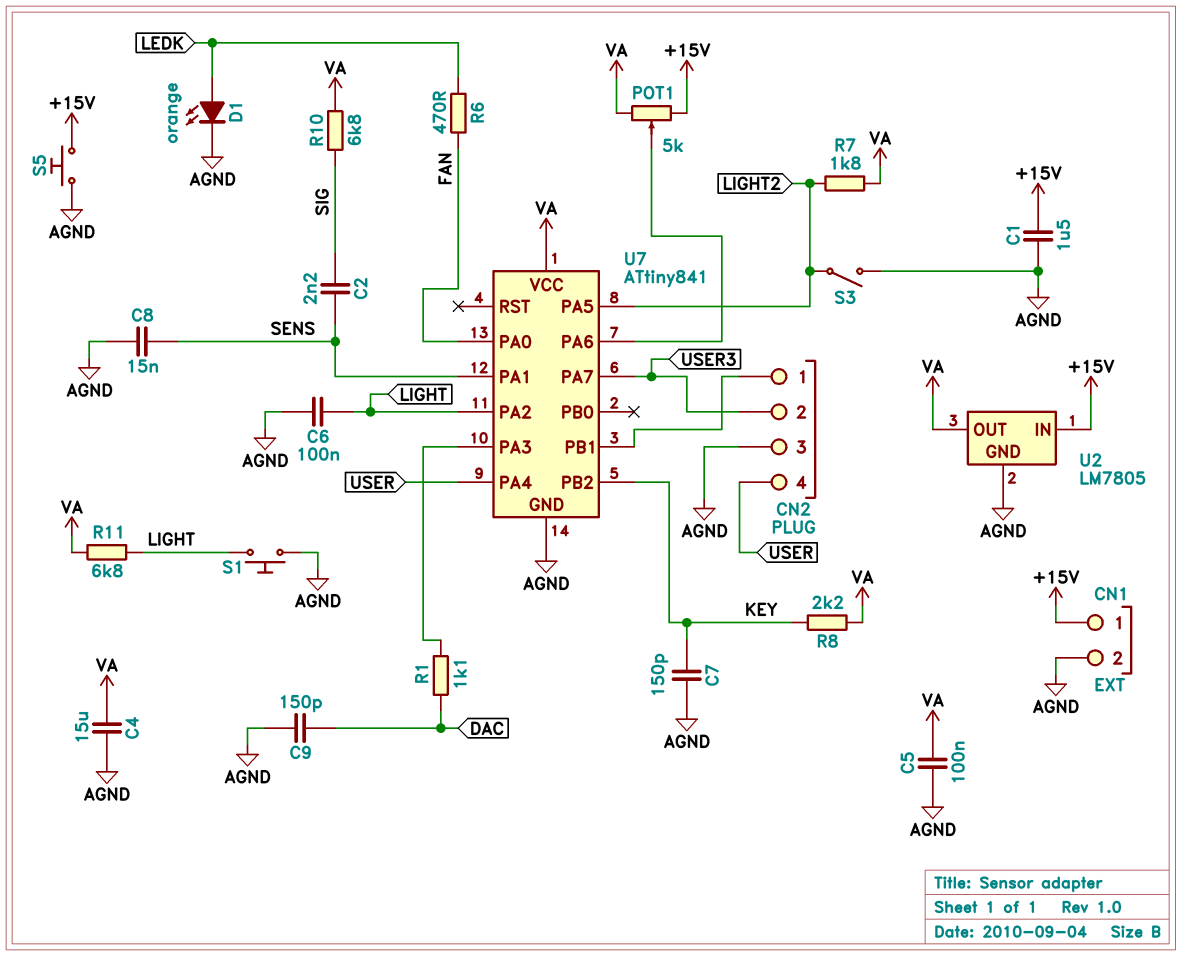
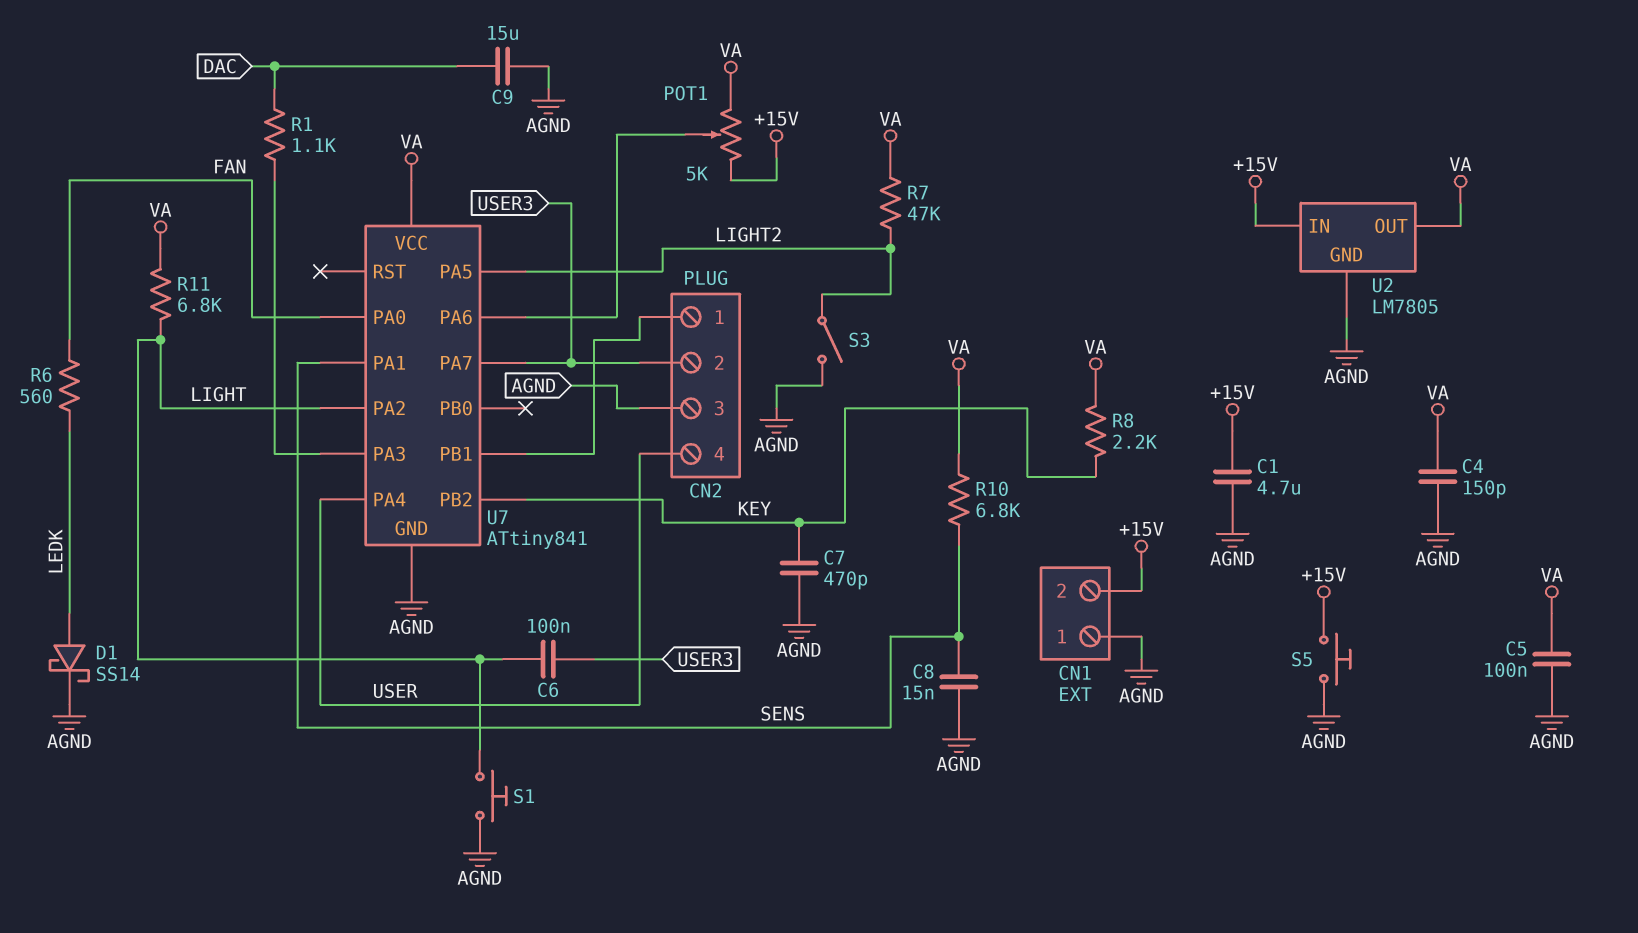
C1: 1.5uF (+15V, AGND) -> 4.7uF (+15V, AGND)
C2: 2.2nF (SENS, SIG) -> none
C4: 15uF (AGND, VA) -> 150pF (AGND, VA)
C6: 100nF (AGND, LIGHT) -> 100nF (LIGHT, USER3)
C7: 150pF (AGND, KEY) -> 470pF (AGND, KEY)
C9: 150pF (AGND, DAC) -> 15uF (AGND, DAC)
CN1 pin 1: +15V -> AGND
CN1 pin 2: AGND -> +15V
D1: LED orange (A LEDK, K AGND) -> schottky SS14 (A LEDK, K AGND)
R6: 470 (FAN, LEDK) -> 560 (FAN, LEDK)
R7: 1.8k (LIGHT2, VA) -> 47k (LIGHT2, VA)
R10: 6.8k (SIG, VA) -> 6.8k (SENS, VA)

